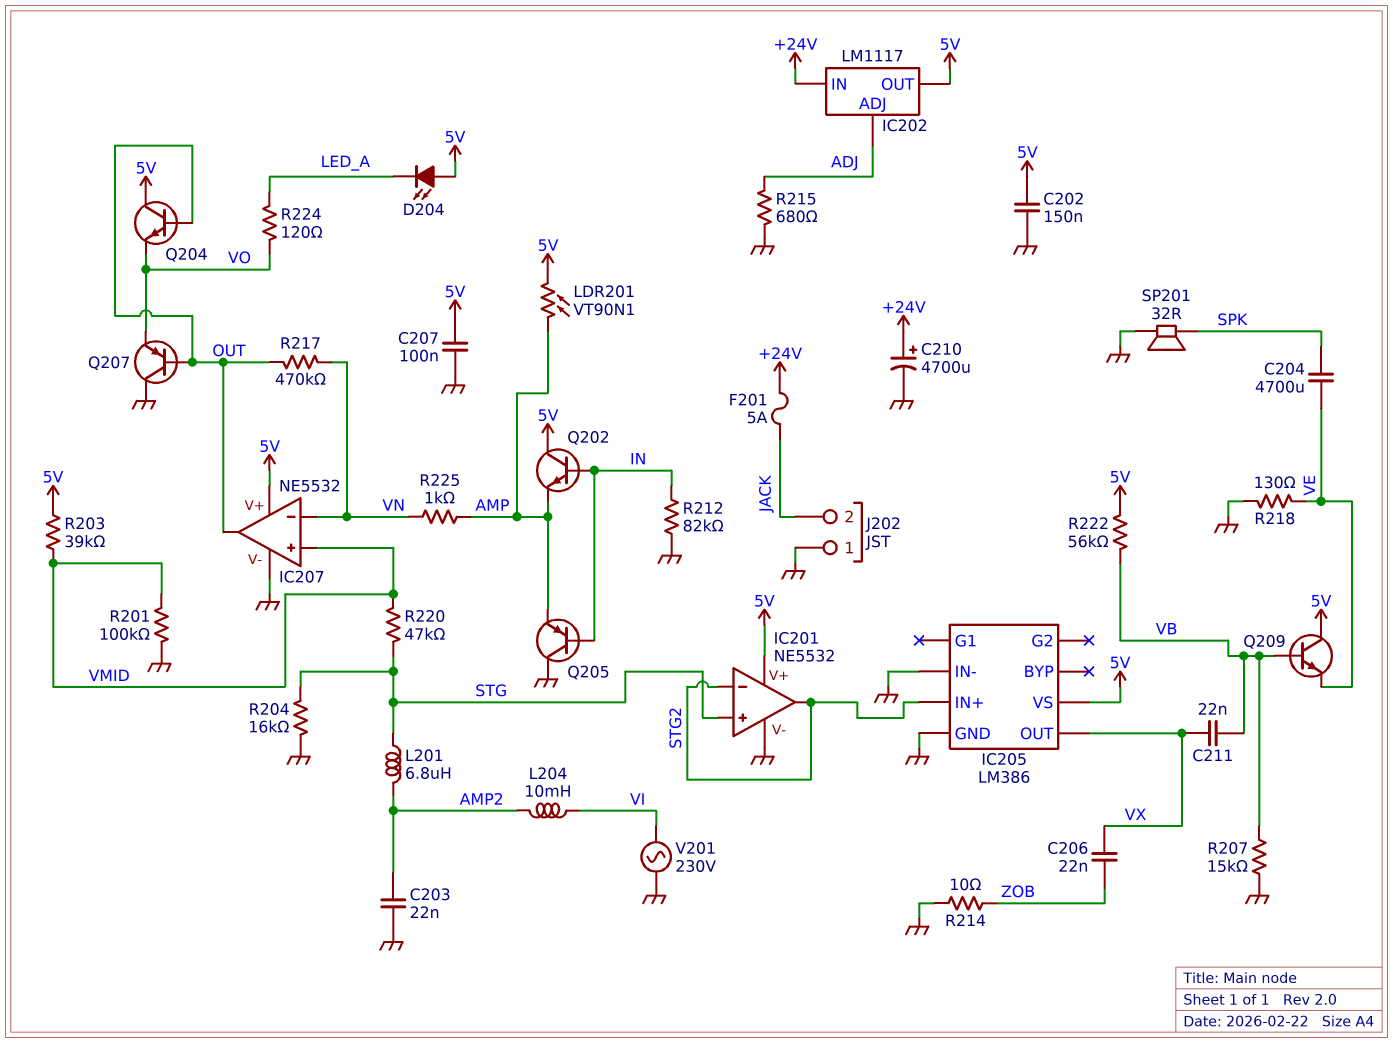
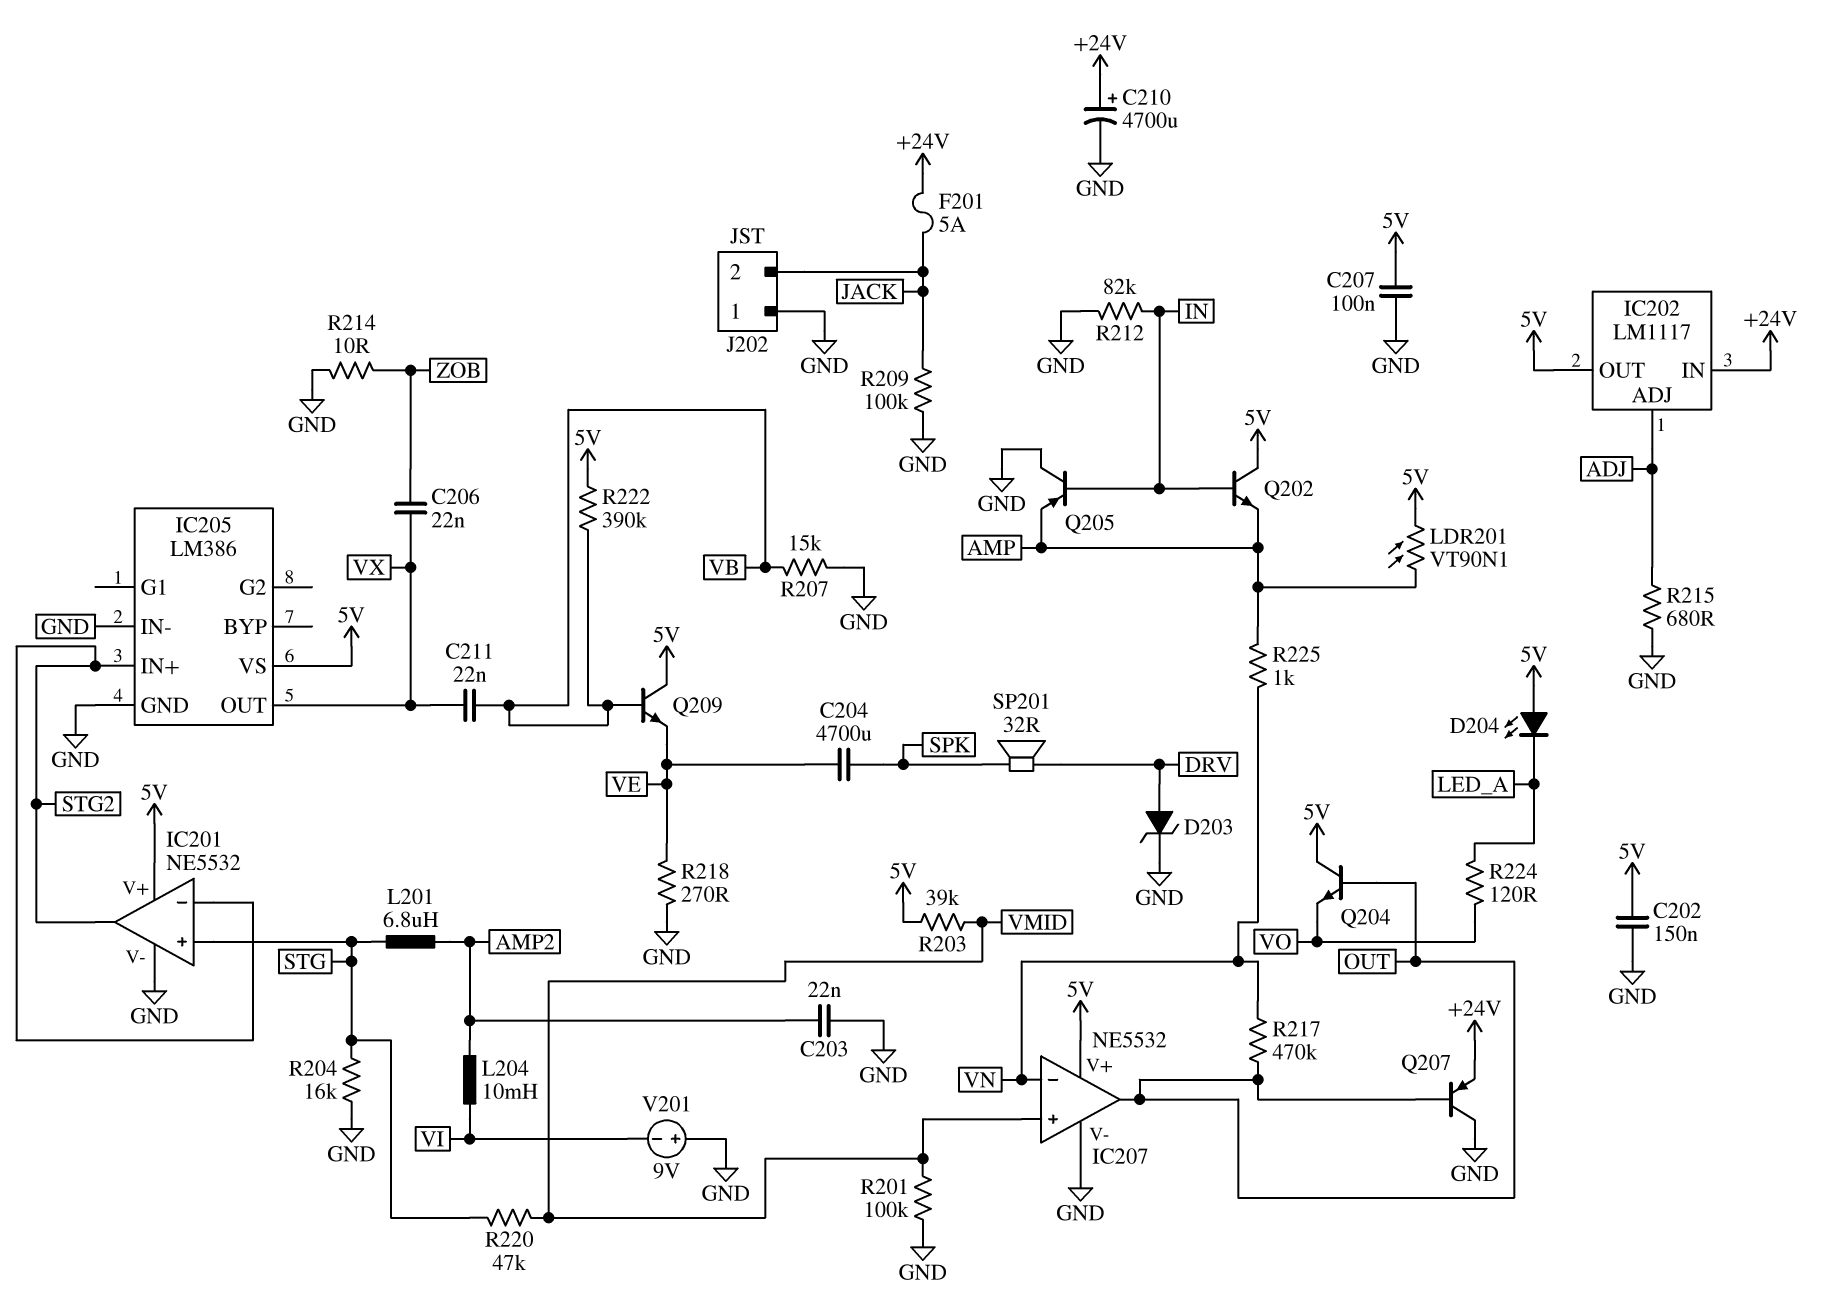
D203: none -> zener (A DRV, K GND)
Q207: PNP (B OUT, C GND, E VO) -> PNP (B OUT, C GND, E +24V)
R209: none -> 100k (GND, JACK)
R218: 130 (GND, VE) -> 270 (GND, VE)
R222: 56k (5V, VB) -> 390k (5V, VB)
SP201: speaker 32R (GND, SPK) -> speaker 32R (DRV, SPK)
V201: AC 230V (GND, VI) -> 9V (plus GND, minus VI)

